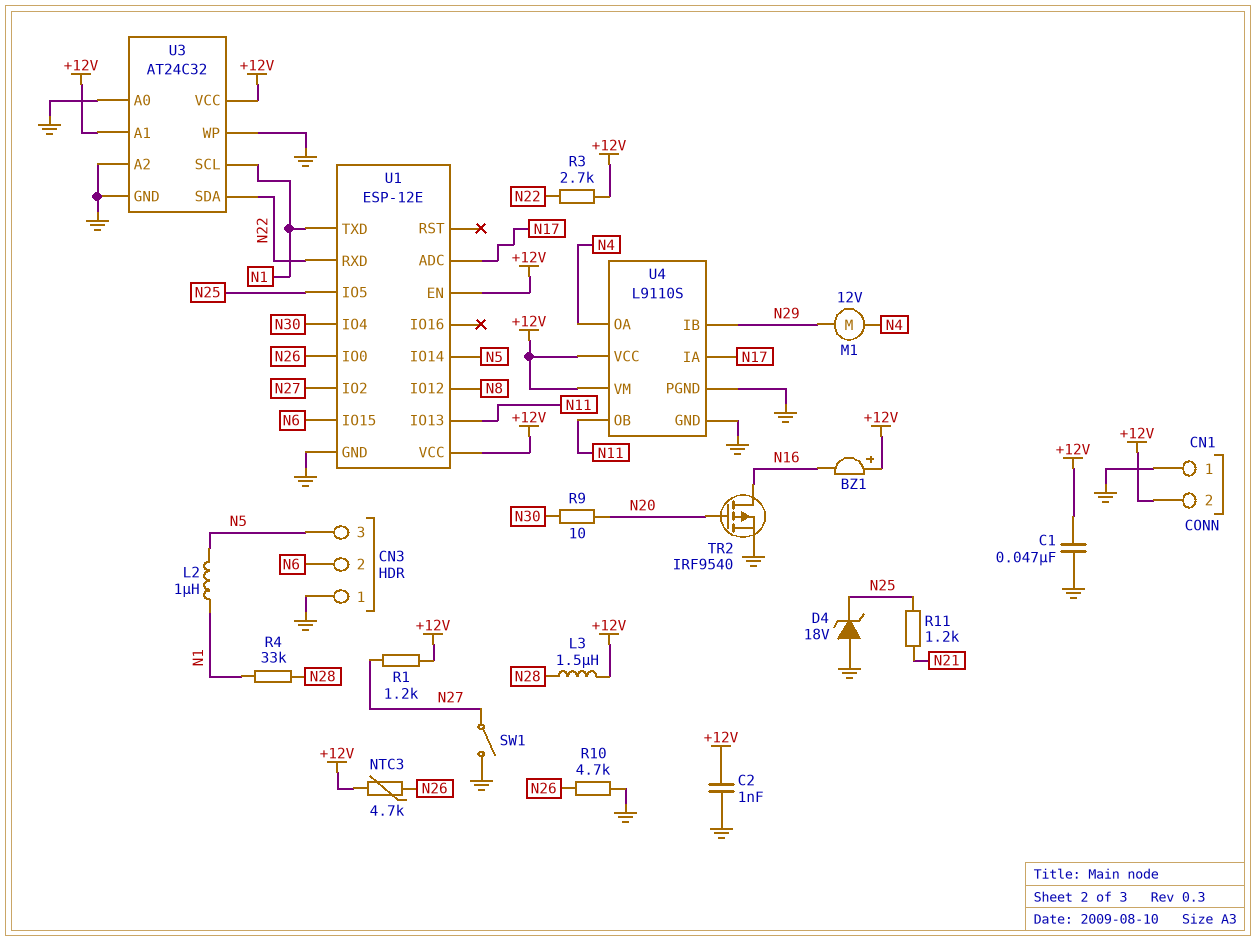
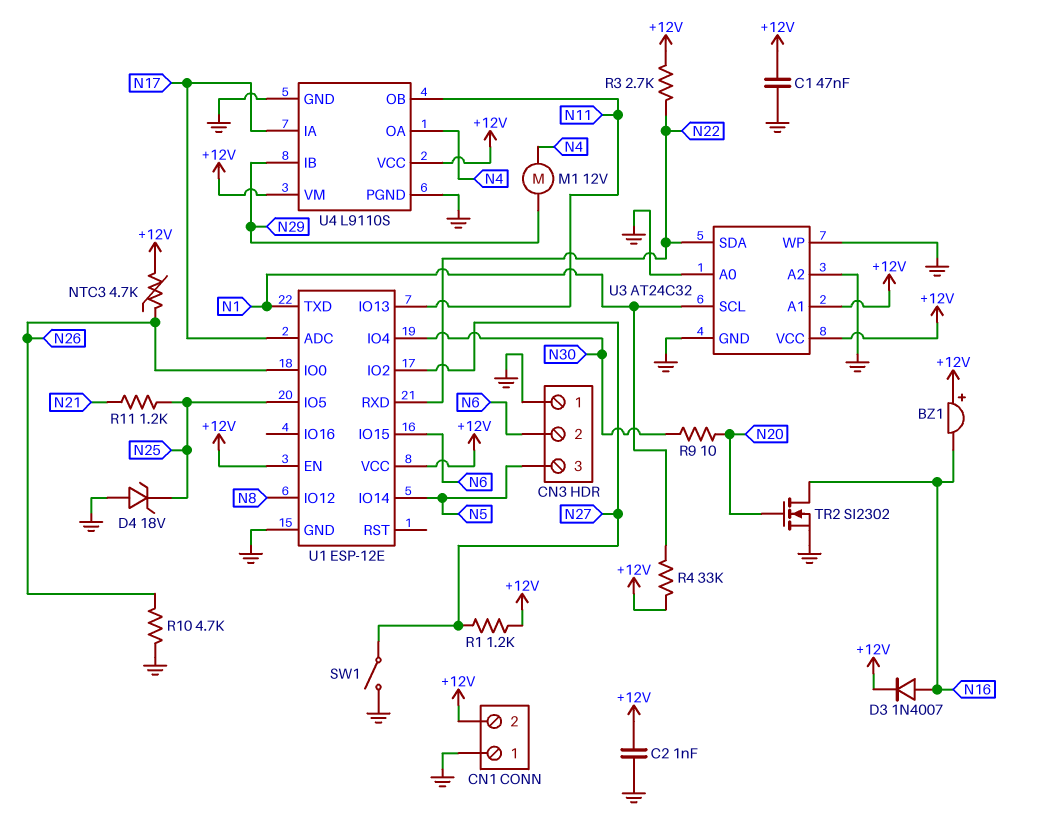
D3: none -> diode 1N4007 (A N16, K +12V)
L2: 1uH (N1, N5) -> none
L3: 1.5uH (+12V, N28) -> none
R4: 33k (N1, N28) -> 33k (+12V, N1)
TR2: PMOS IRF9540 (G N20, D N16, S GND) -> NMOS SI2302 (G N20, D N16, S GND)

